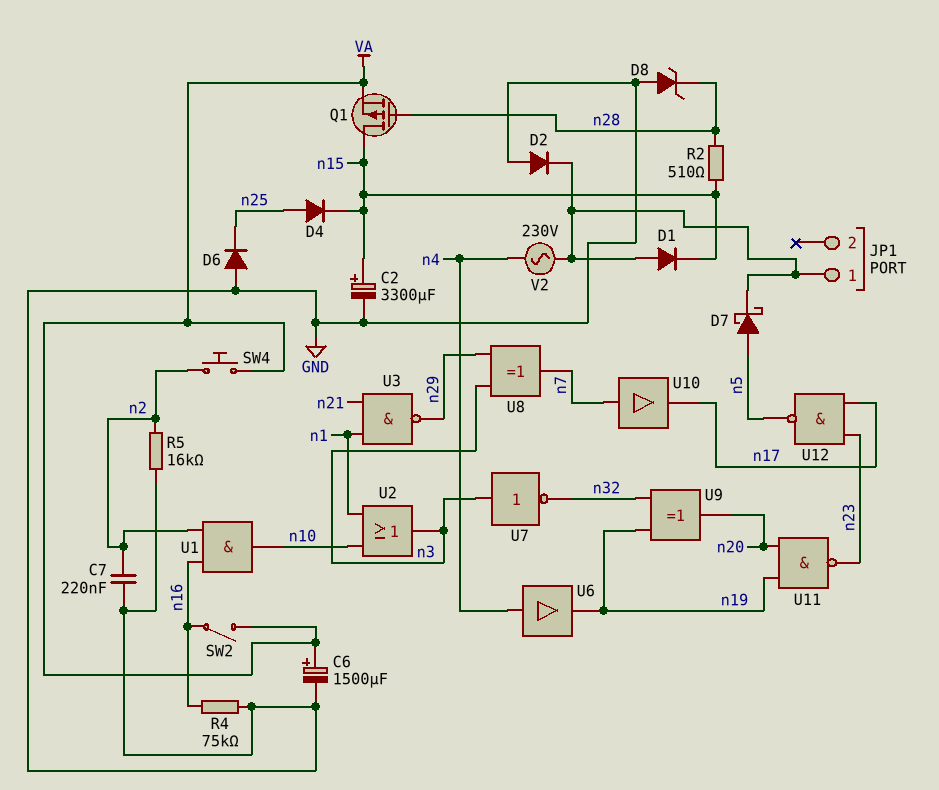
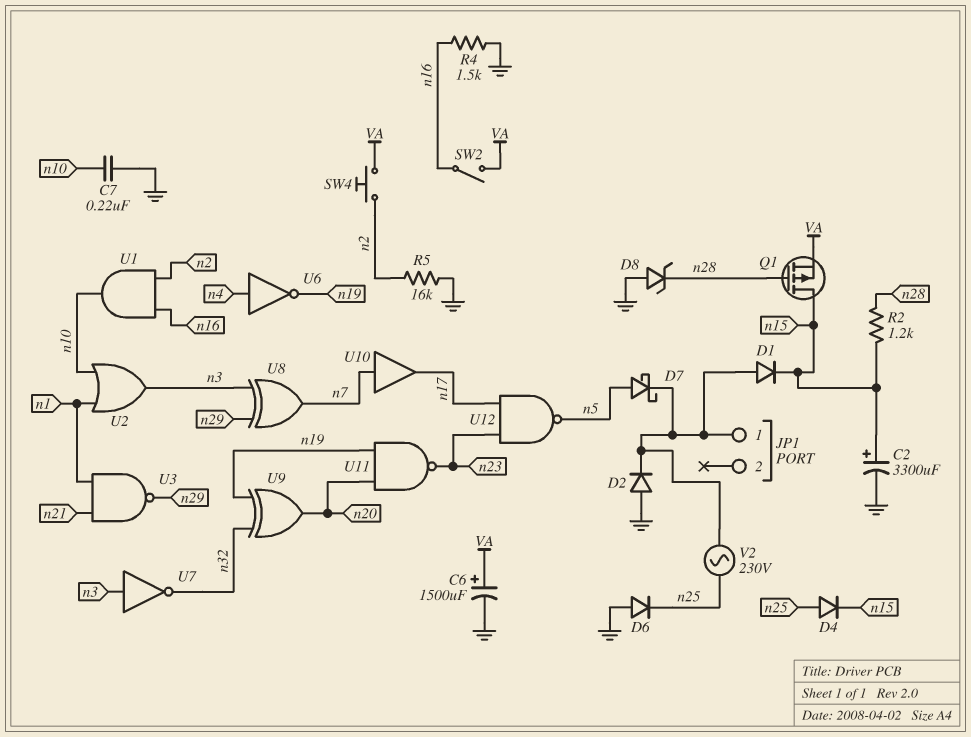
C7: 220nF (GND, n2) -> 220nF (GND, n10)
R2: 510 (n15, n28) -> 1.2k (n15, n28)
R4: 75k (GND, n16) -> 1.5k (GND, n16)
U6: buffer (in n4, out n19) -> NOT (in n4, out n19)
V2: AC 230V (JP1/1, n4) -> AC 230V (JP1/1, n25)

